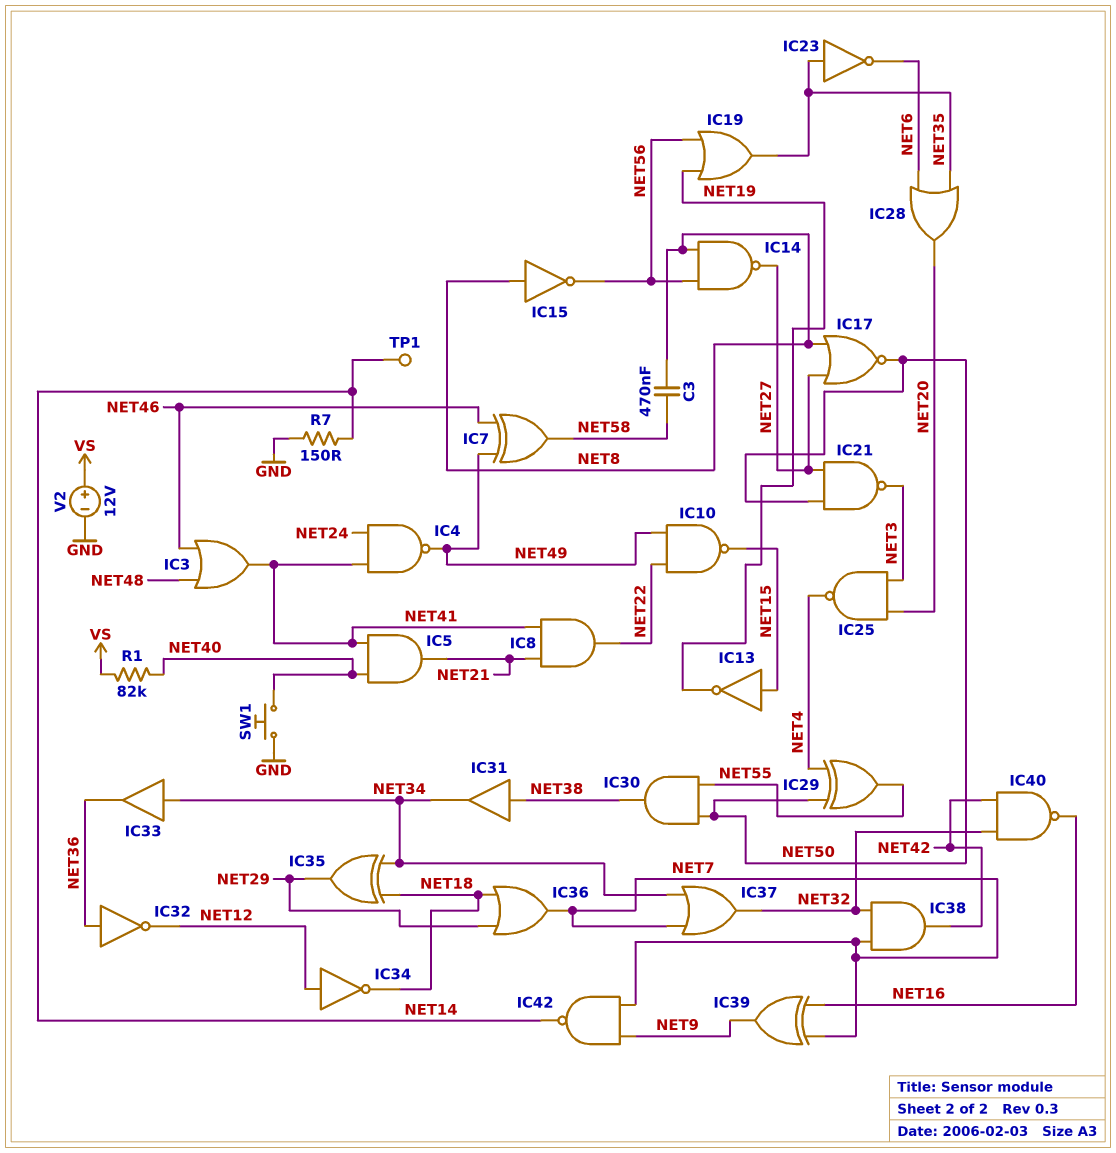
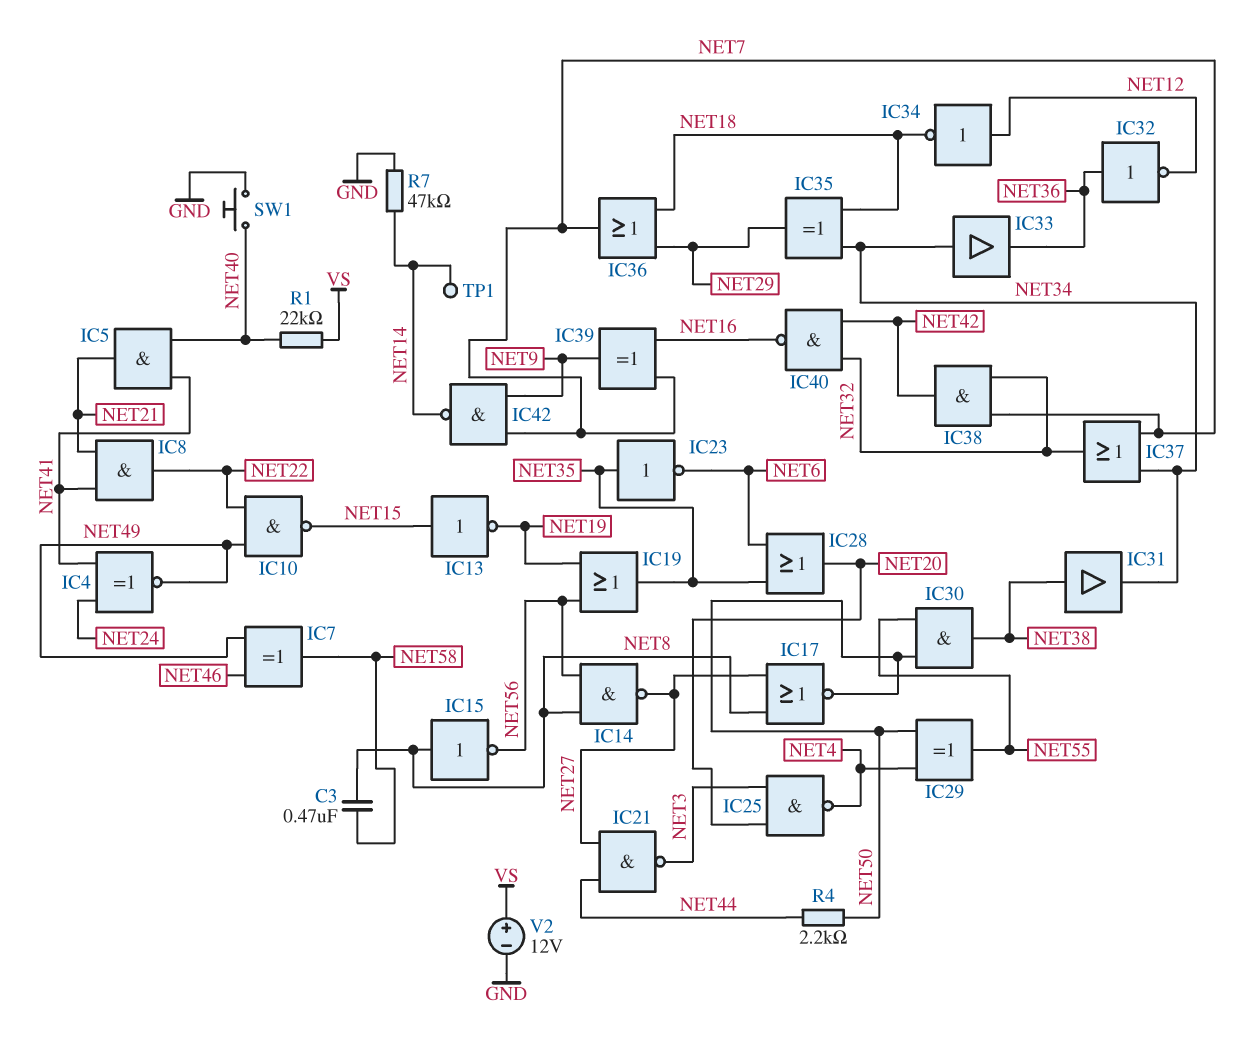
IC3: OR (in NET46, in NET48, out NET41) -> none
IC4: NAND (in NET24, in NET41, out NET49) -> XNOR (in NET24, in NET41, out NET49)
IC21: NAND (in NET27, in NET50, out NET3) -> NAND (in NET27, in NET44, out NET3)
R1: 82k (NET40, VS) -> 22k (NET40, VS)
R4: none -> 2.2k (NET44, NET50)
R7: 150 (GND, NET14) -> 47k (GND, NET14)

